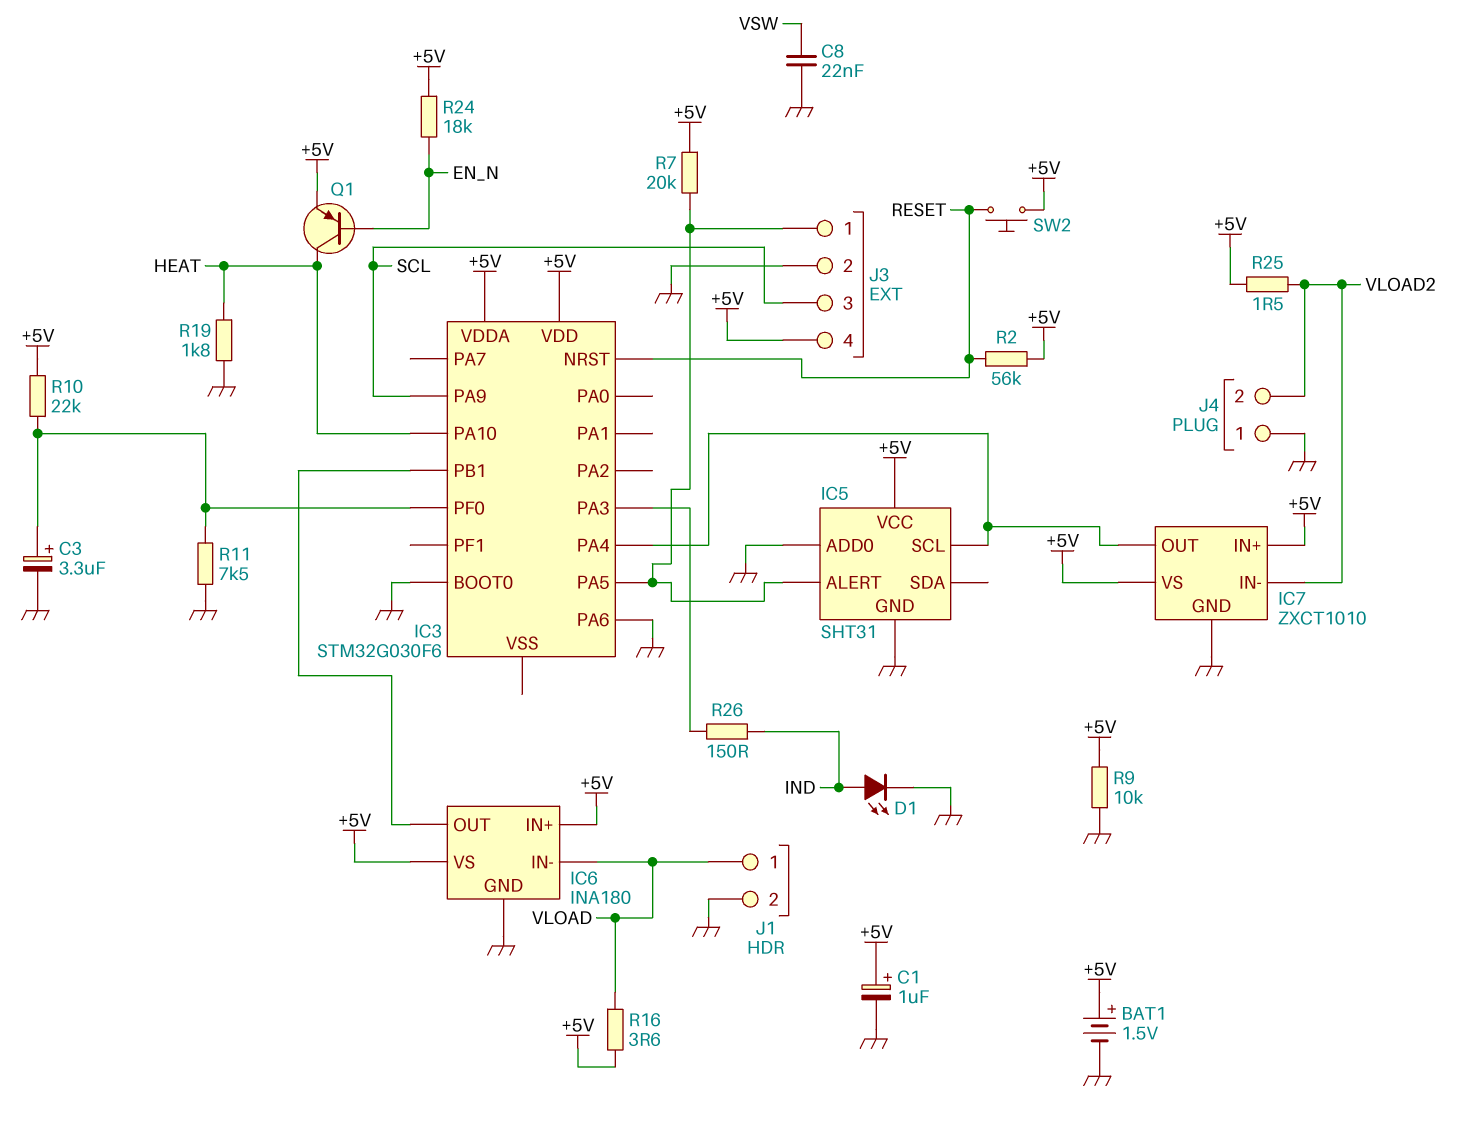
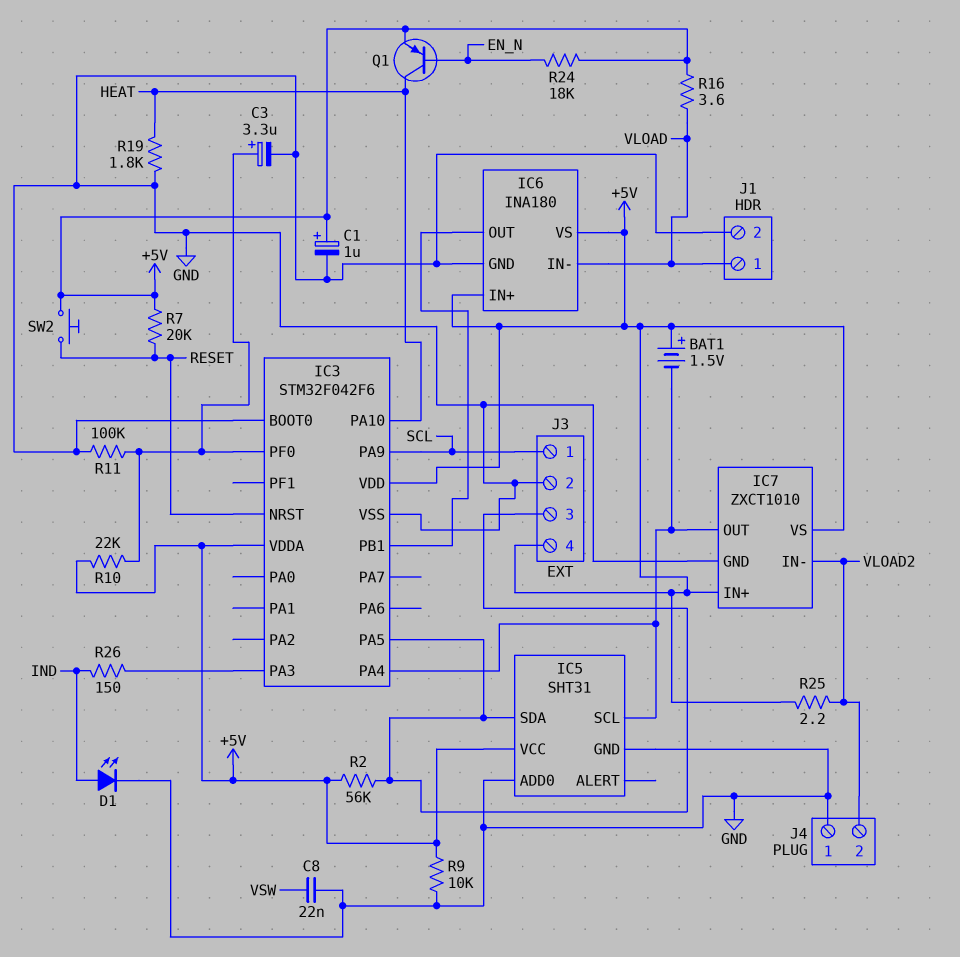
BAT1: 1.5V (plus +5V, minus GND) -> 1.5V (plus +5V, minus IC3/PA4)
IC3: STM32G030F6 -> STM32F042F6
IC3 pin PA6: GND -> none
IC3 pin VSS: none -> GND
IC5 pin ALERT: IC3/PA5 -> none
IC5 pin SDA: none -> IC3/PA5
J3 pin 1: IC3/PA5 -> SCL
J3 pin 3: SCL -> IC3/PA5
R2: 56k (+5V, RESET) -> 56k (+5V, IC3/PA5)
R7: 20k (+5V, IC3/PA5) -> 20k (+5V, RESET)
R11: 7.5k (GND, IC3/PF0) -> 100k (GND, IC3/PF0)
R25: 1.5 (+5V, VLOAD2) -> 2.2 (+5V, VLOAD2)

